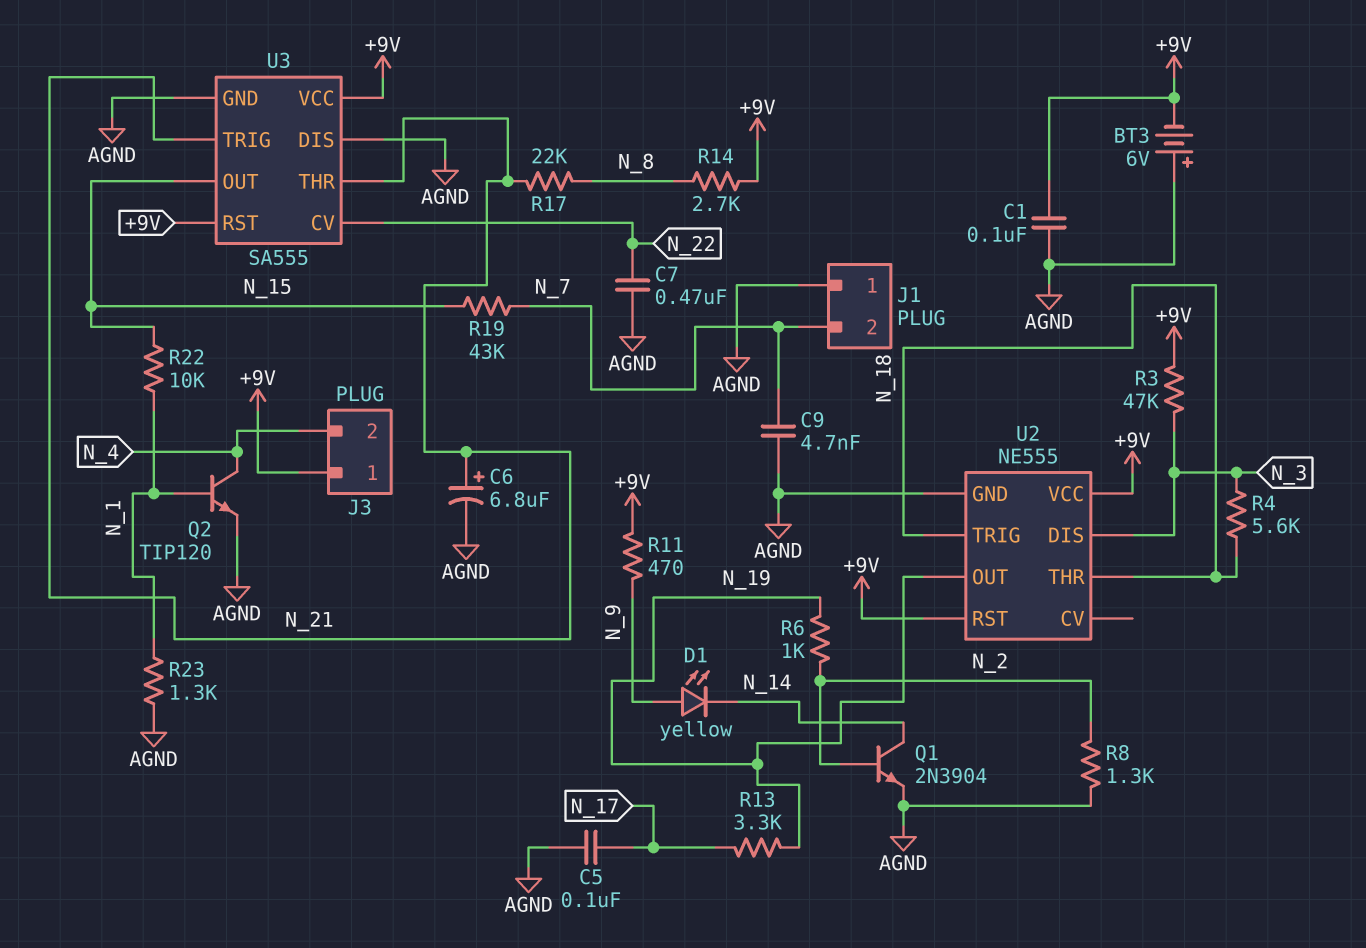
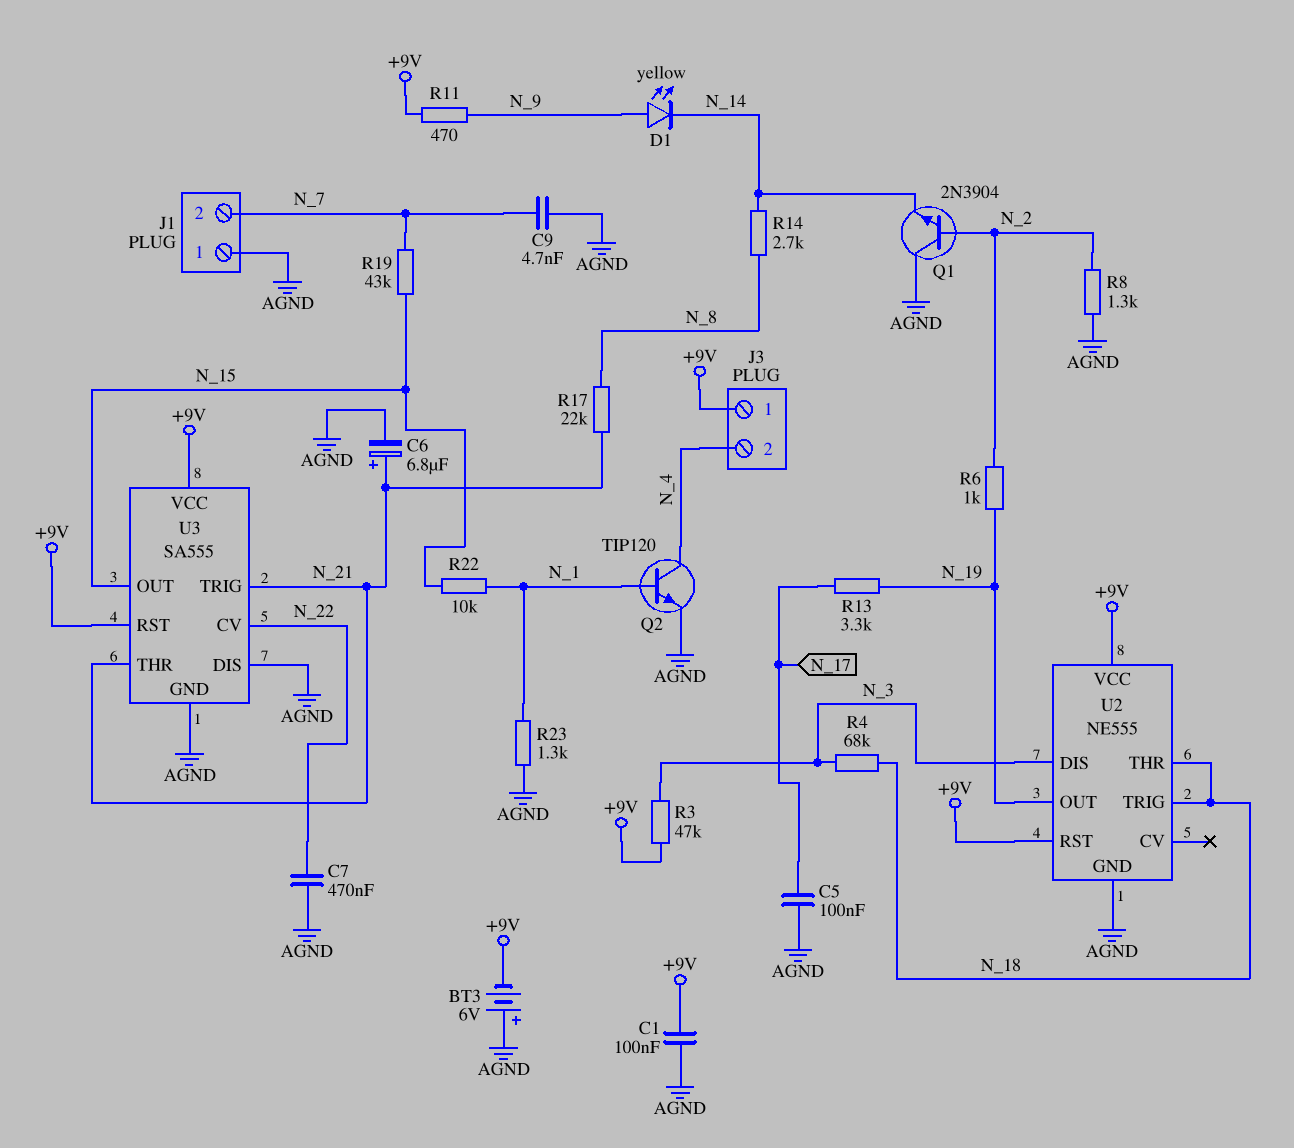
Q1: NPN 2N3904 (B N_2, C N_14, E AGND) -> NPN 2N3904 (B N_2, C AGND, E N_14)
R4: 5.6k (N_3, N_18) -> 68k (N_3, N_18)
R14: 2.7k (+9V, N_8) -> 2.7k (N_8, N_14)

